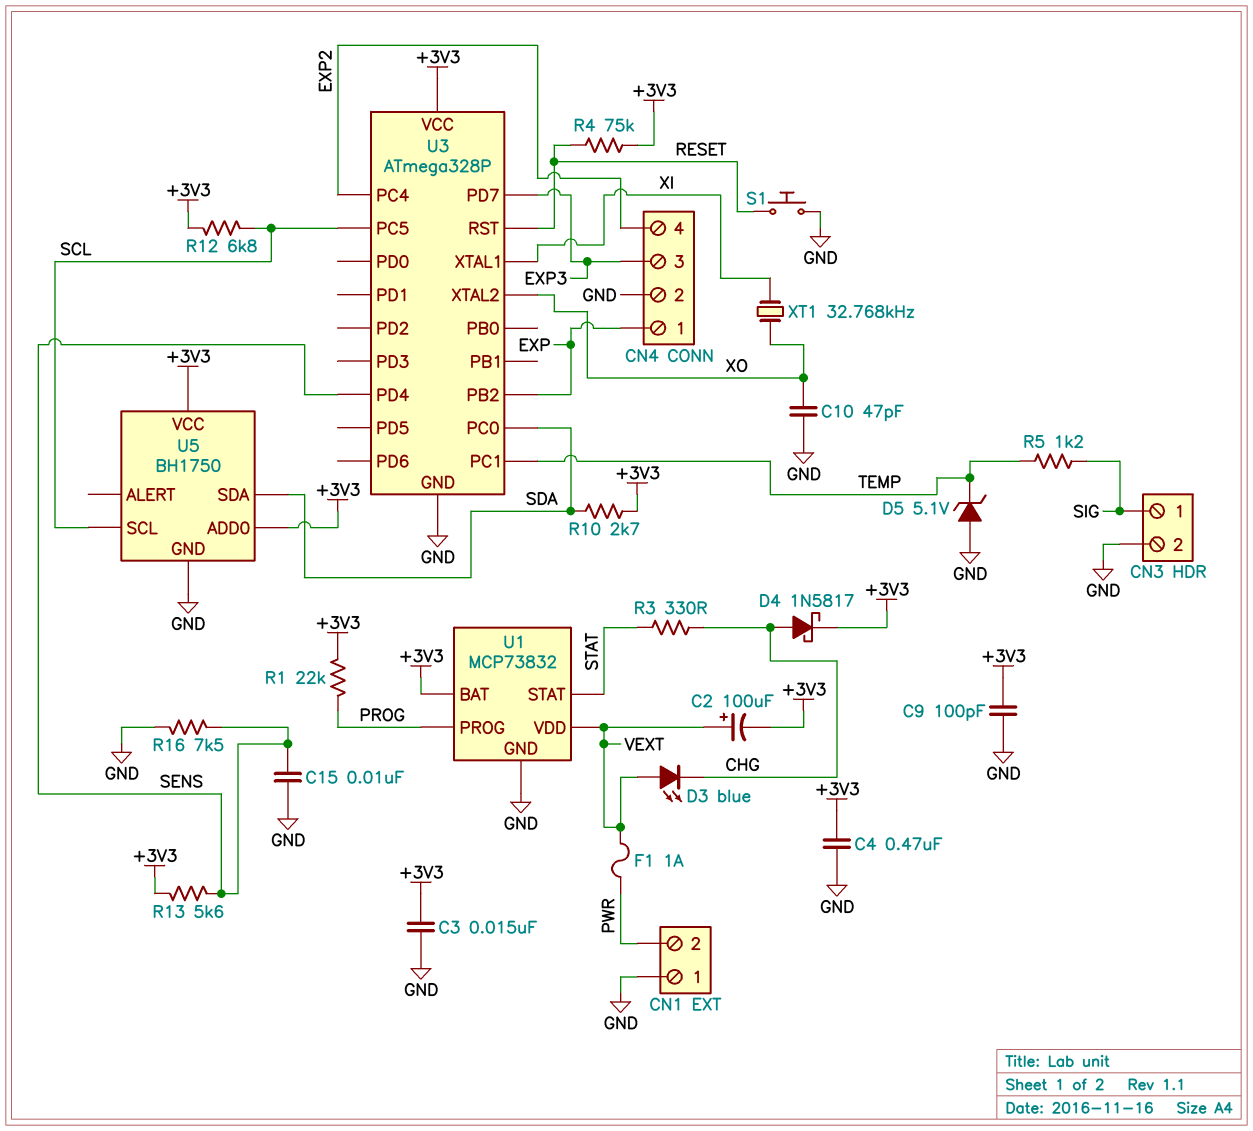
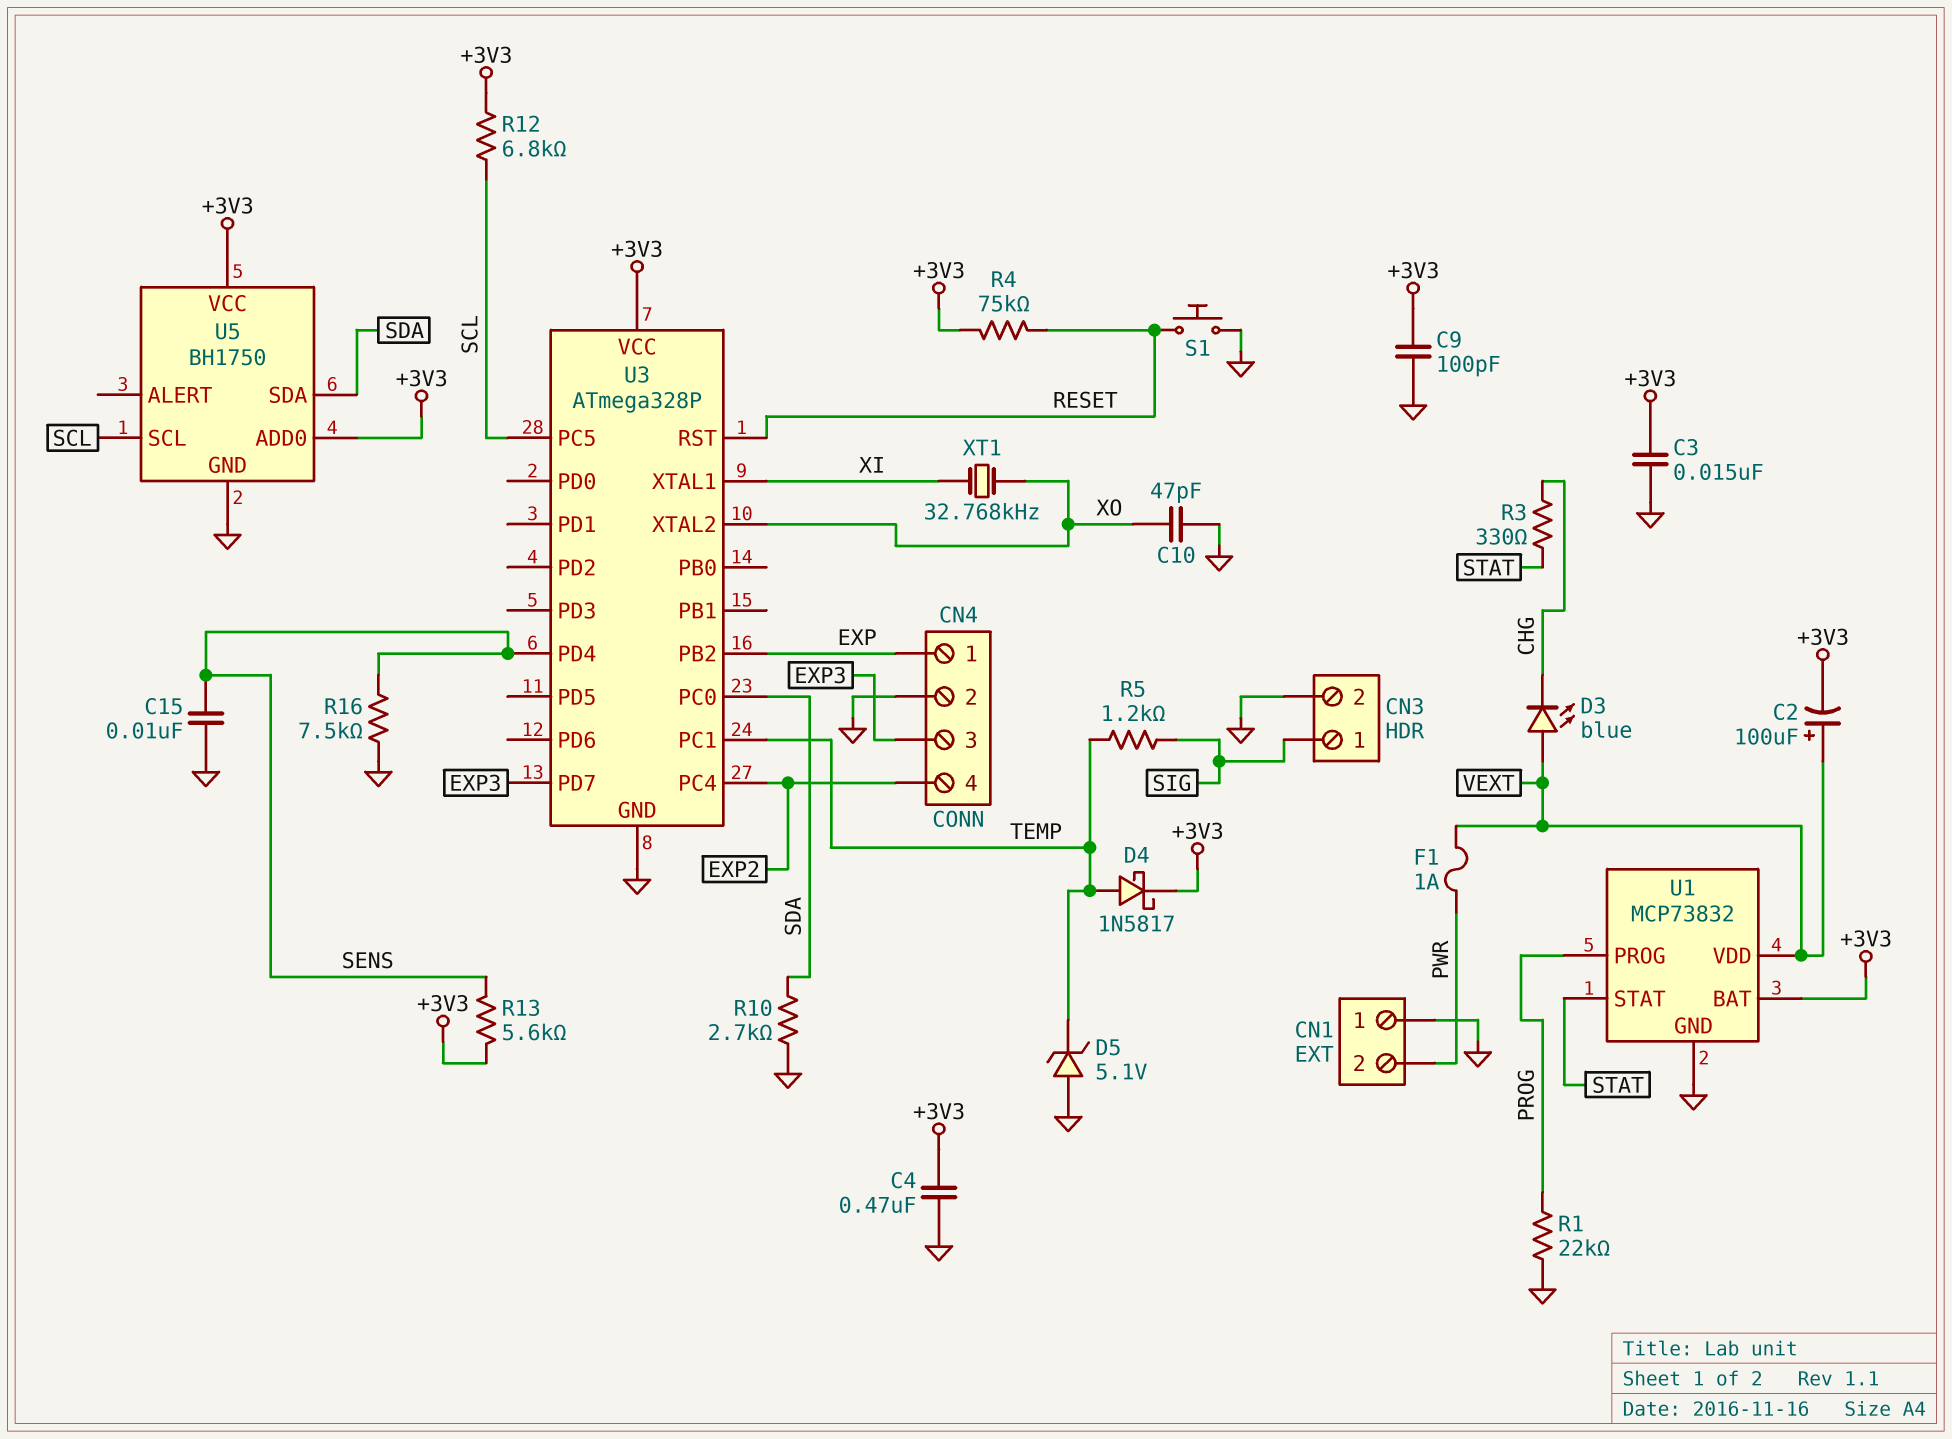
D4: schottky 1N5817 (A CHG, K +3V3) -> schottky 1N5817 (A TEMP, K +3V3)
R1: 22k (+3V3, PROG) -> 22k (GND, PROG)
R10: 2.7k (+3V3, SDA) -> 2.7k (GND, SDA)

